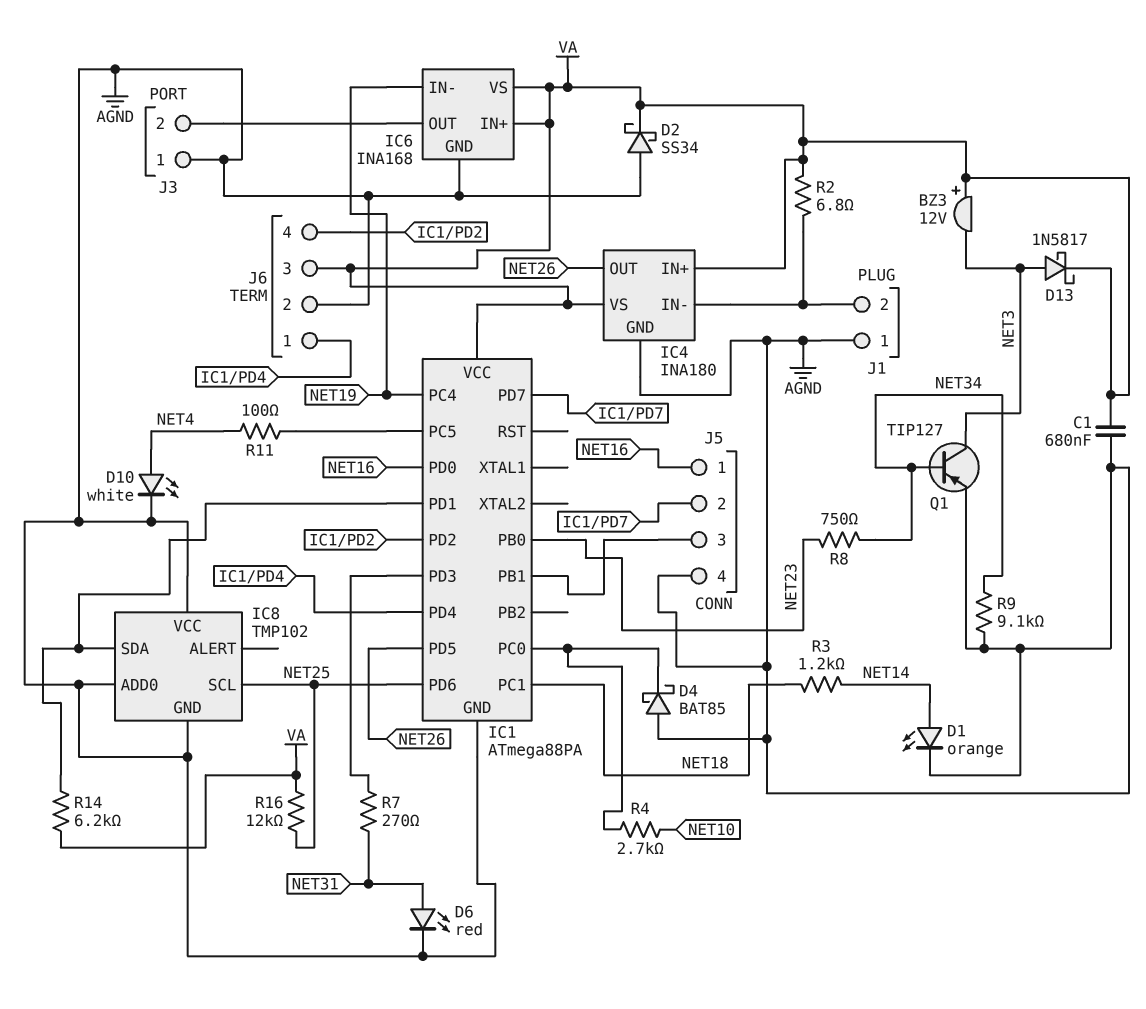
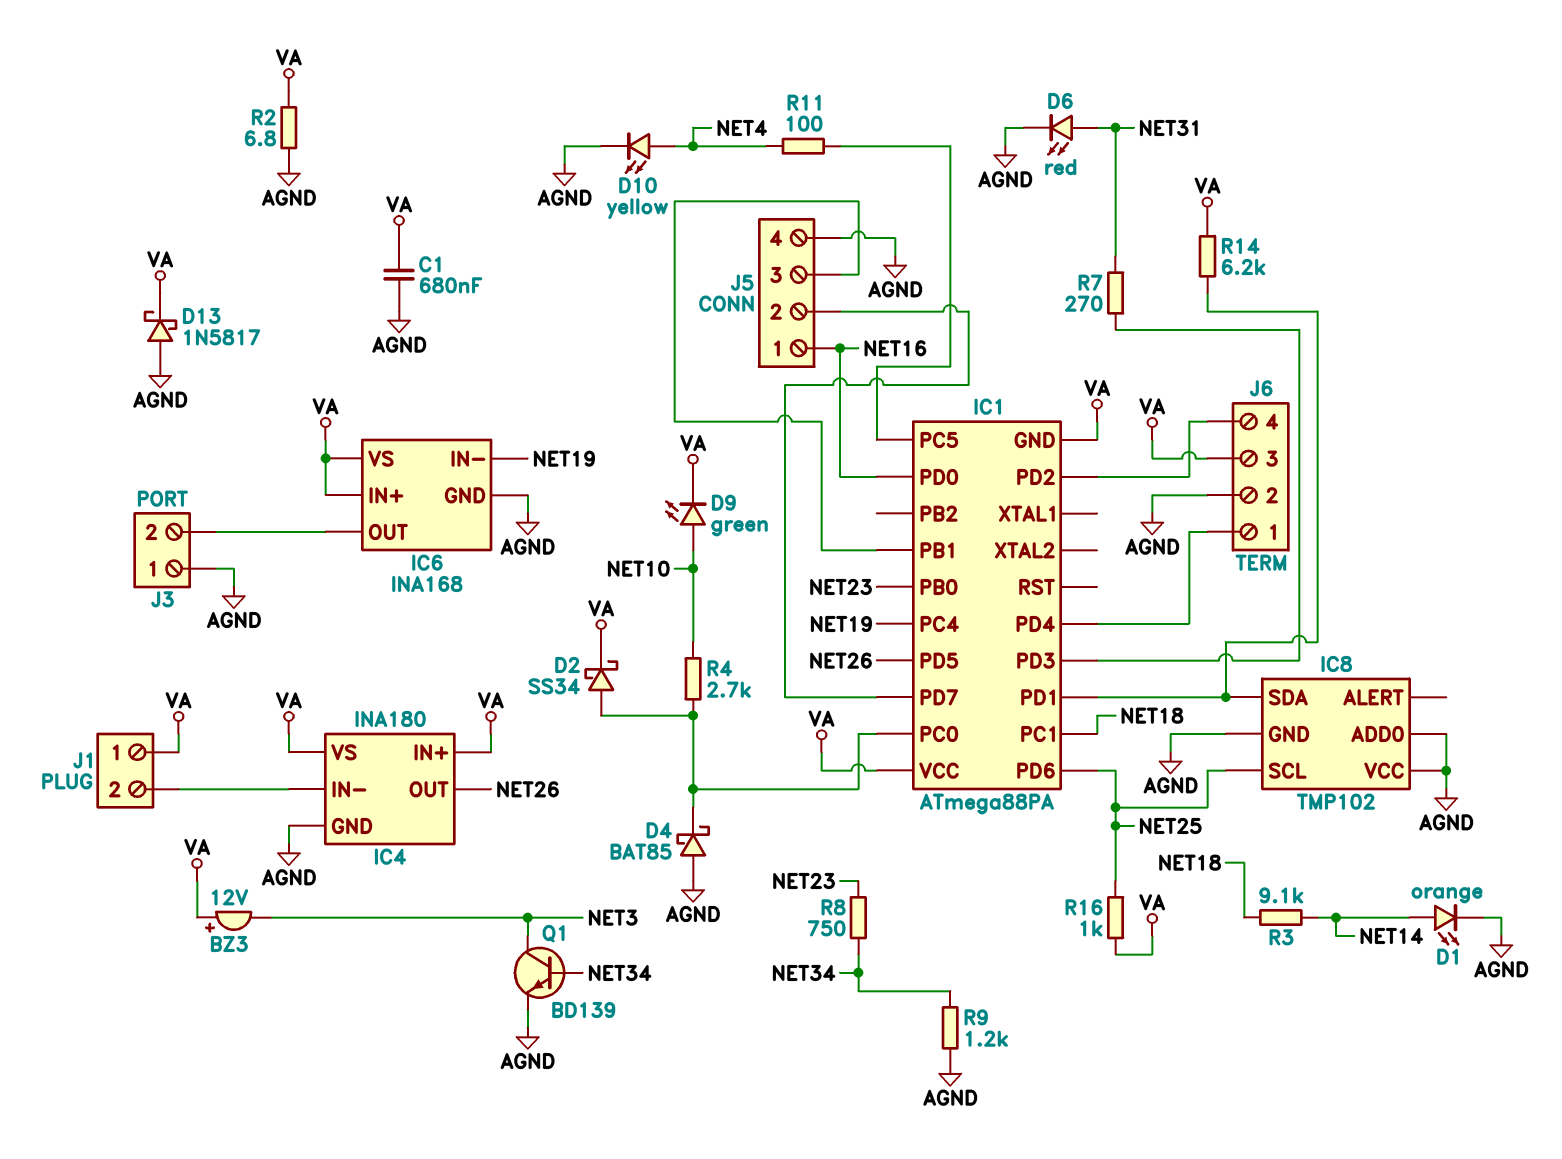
D2: schottky SS34 (A AGND, K VA) -> schottky SS34 (A IC1/PC0, K VA)
D9: none -> LED green (A NET10, K VA)
D10: LED white (A NET4, K AGND) -> LED yellow (A NET4, K AGND)
D13: schottky 1N5817 (A NET3, K VA) -> schottky 1N5817 (A AGND, K VA)
IC1 pin GND: AGND -> VA
J1 pin 1: AGND -> VA
Q1: PNP TIP127 (B NET34, C NET3, E AGND) -> NPN BD139 (B NET34, C NET3, E AGND)
R2: 6.8 (IC4/IN-, VA) -> 6.8 (AGND, VA)
R3: 1.2k (NET14, NET18) -> 9.1k (NET14, NET18)
R9: 9.1k (AGND, NET34) -> 1.2k (AGND, NET34)
R16: 12k (NET25, VA) -> 1k (NET25, VA)

